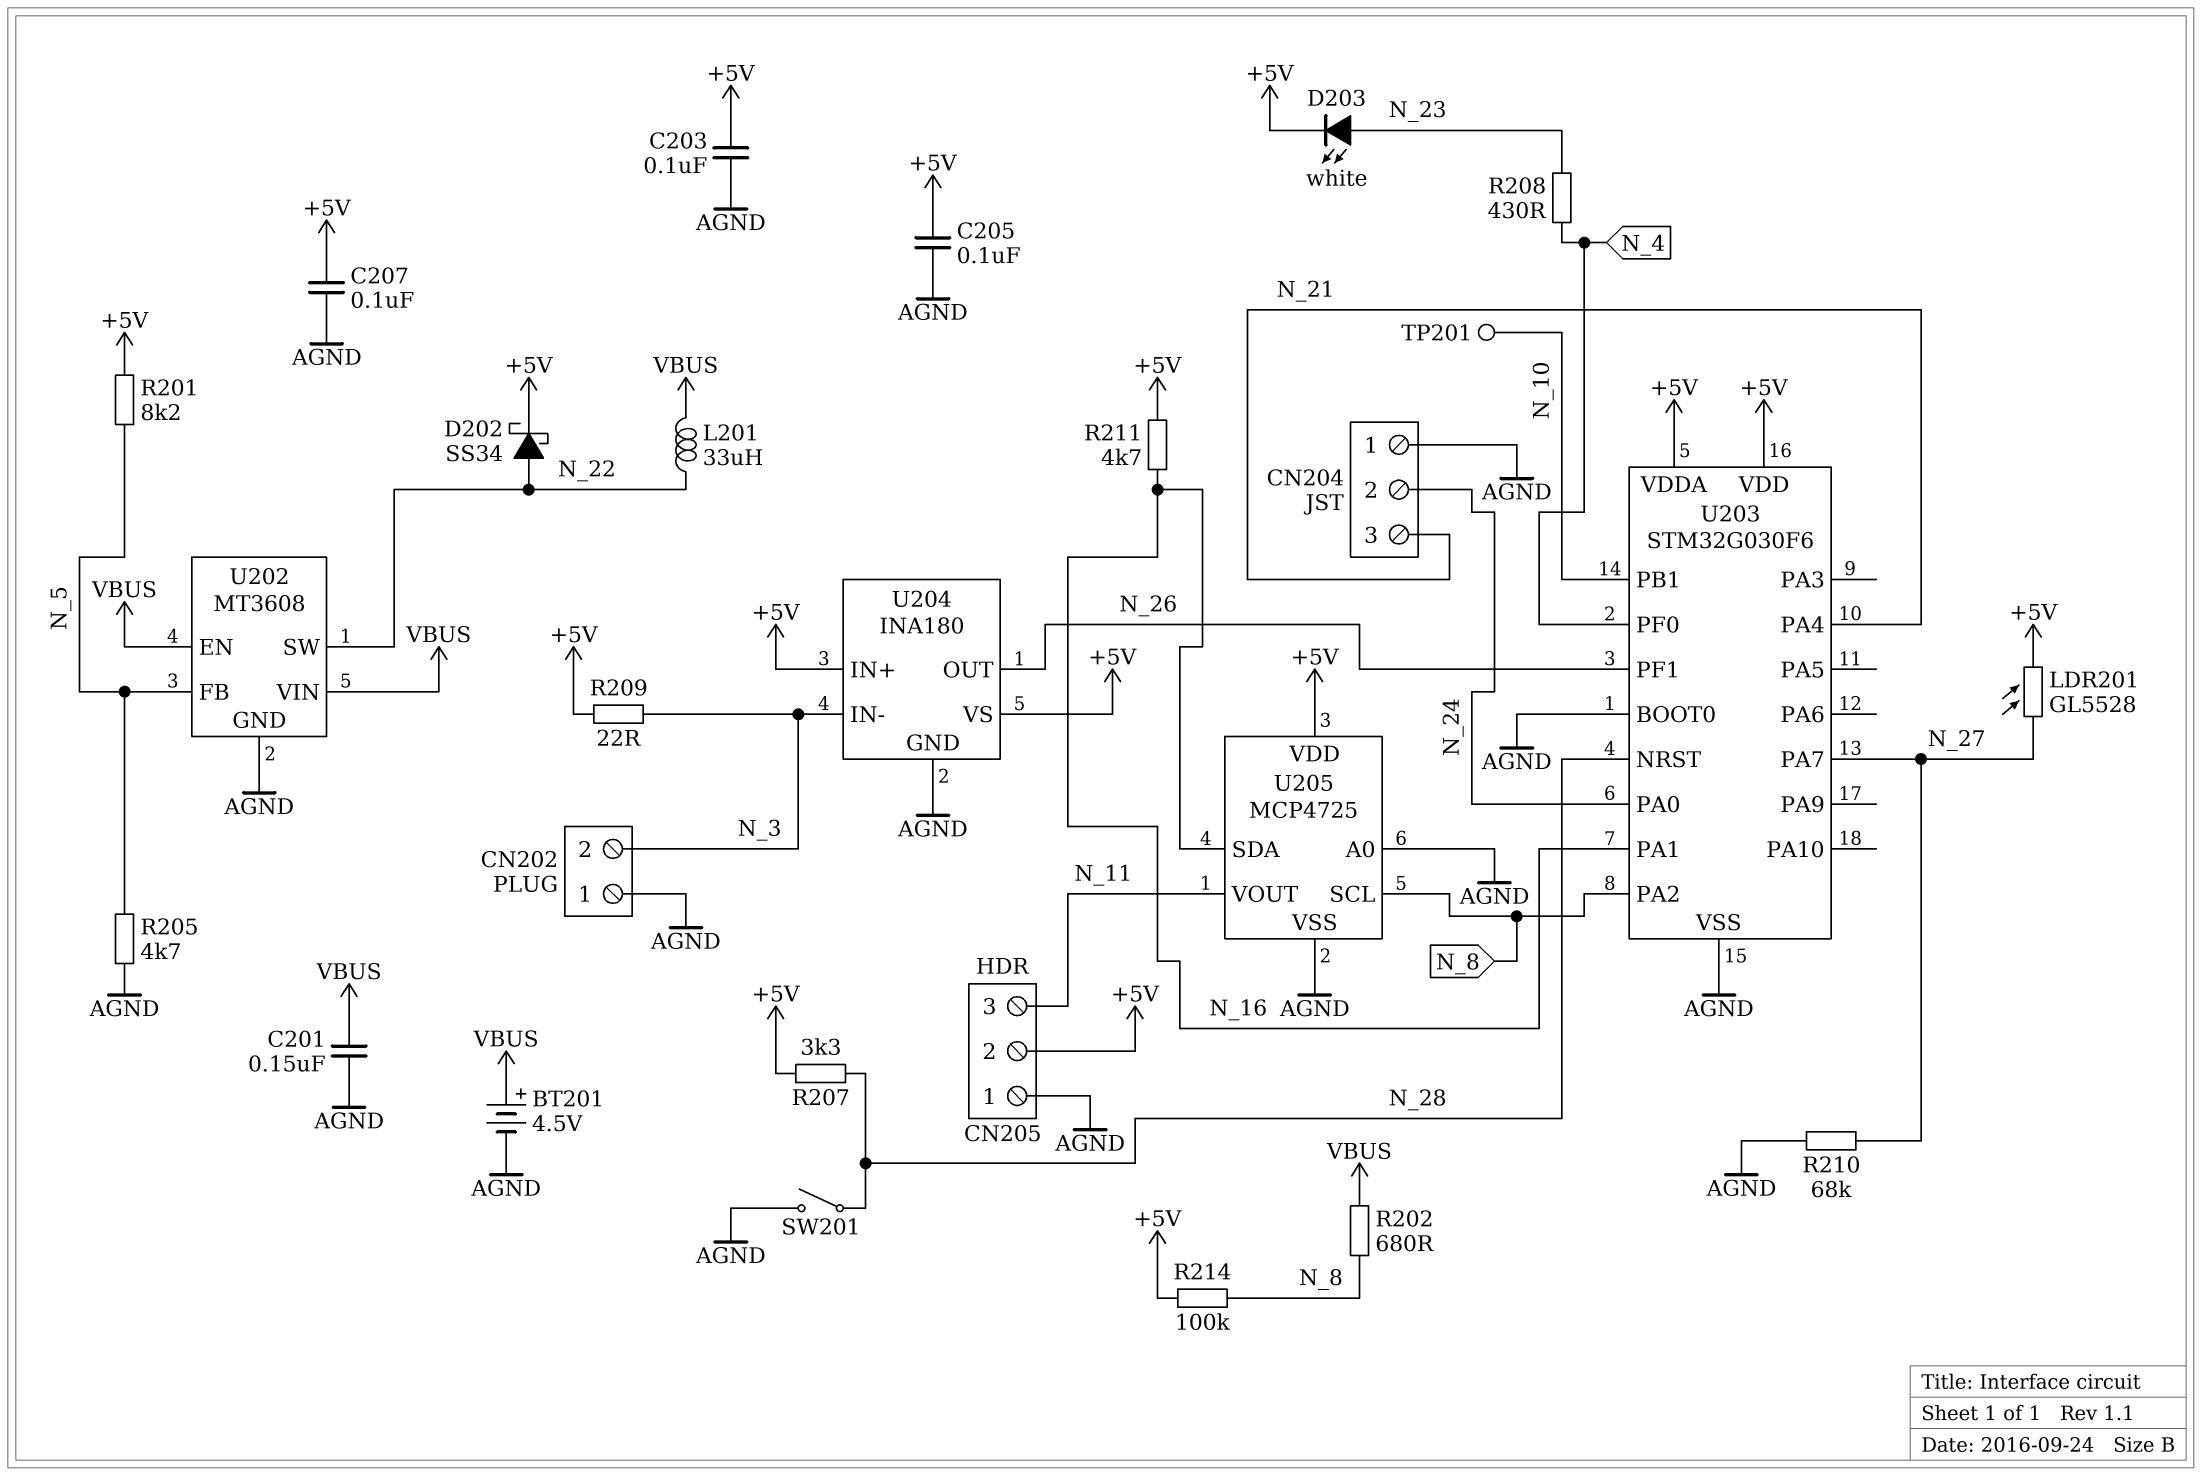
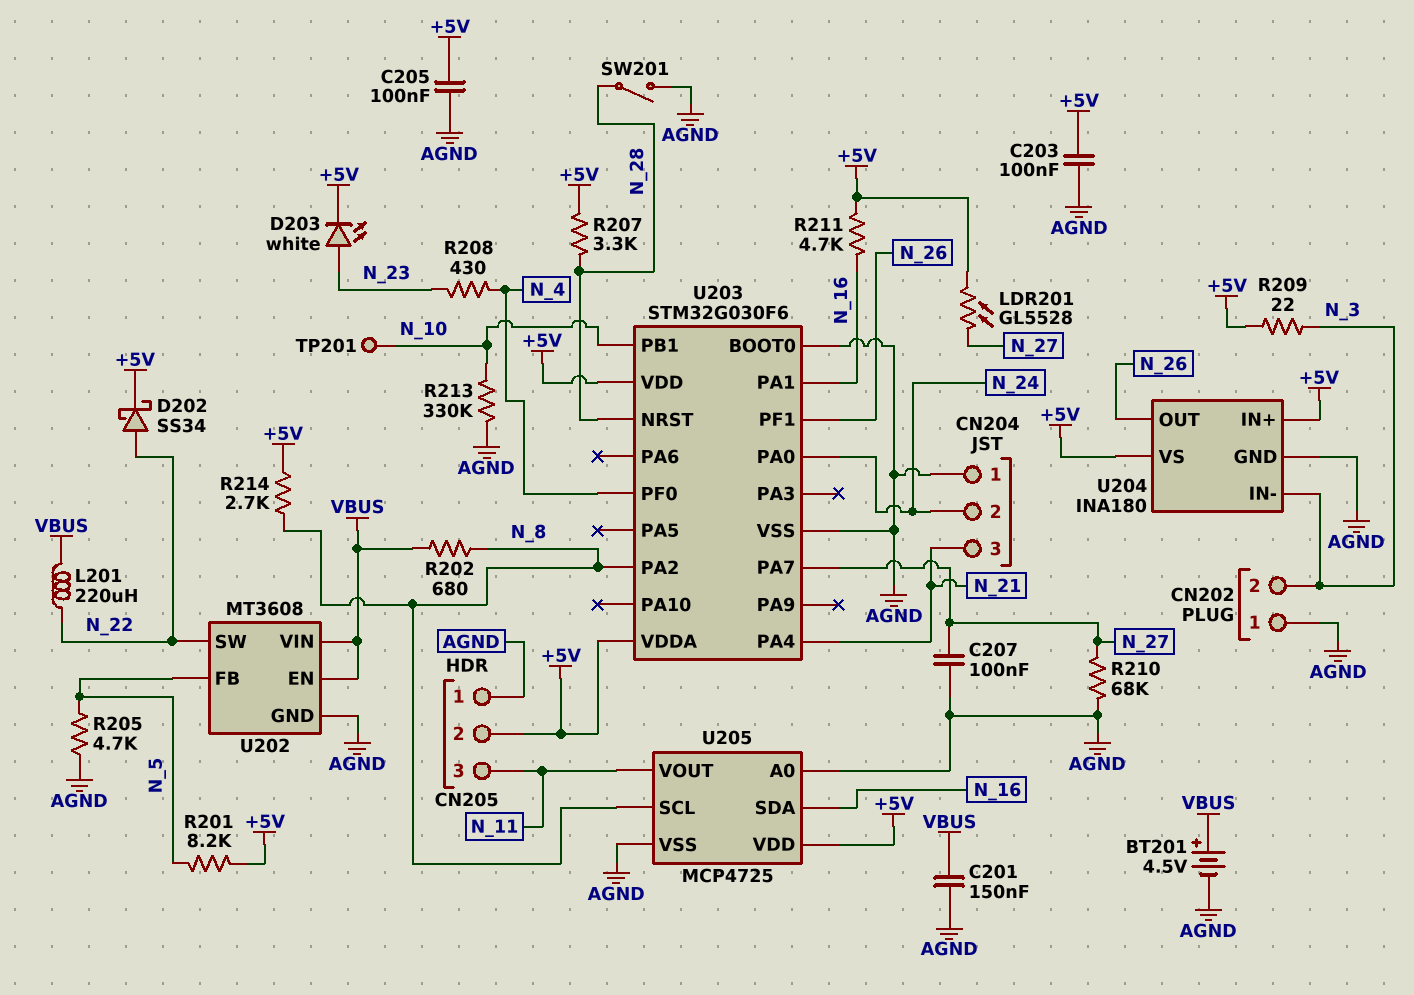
C207: 100nF (+5V, AGND) -> 100nF (AGND, N_27)
L201: 33uH (N_22, VBUS) -> 220uH (N_22, VBUS)
R213: none -> 330k (AGND, N_10)
R214: 100k (+5V, N_8) -> 2.7k (+5V, N_8)

